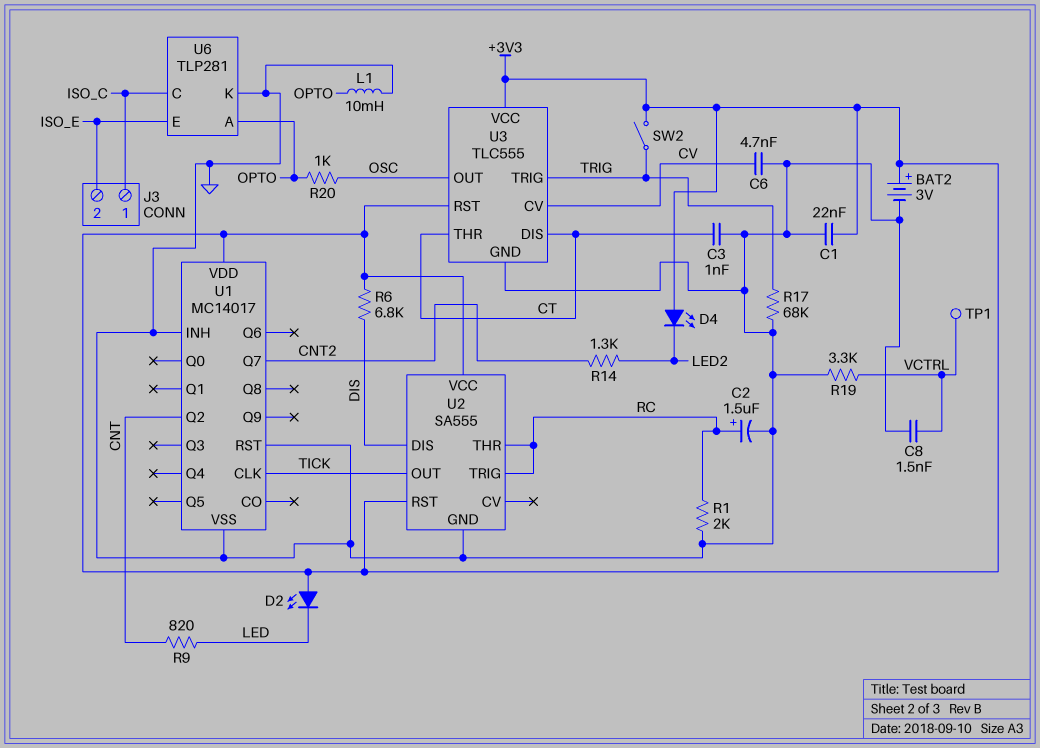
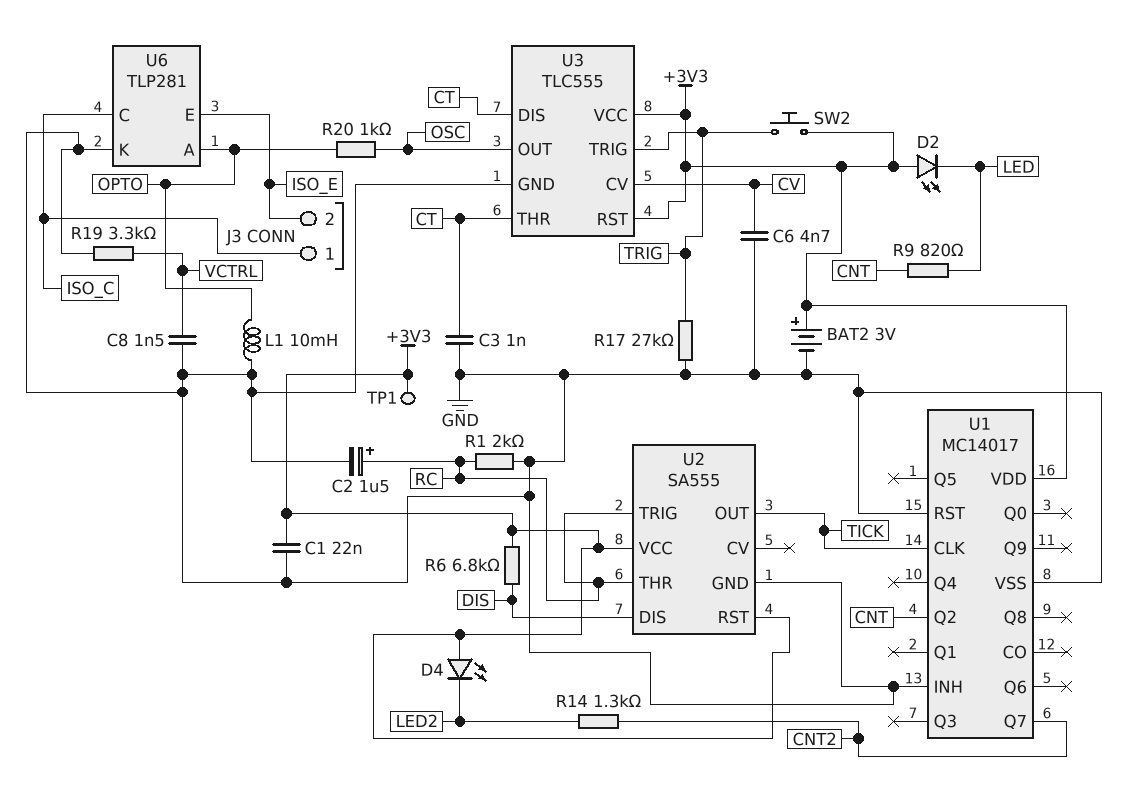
R17: 68k (GND, TRIG) -> 27k (GND, TRIG)
SW2: switch (+3V3, TRIG) -> button (+3V3, TRIG)
TP1: test point (VCTRL) -> test point (+3V3)

